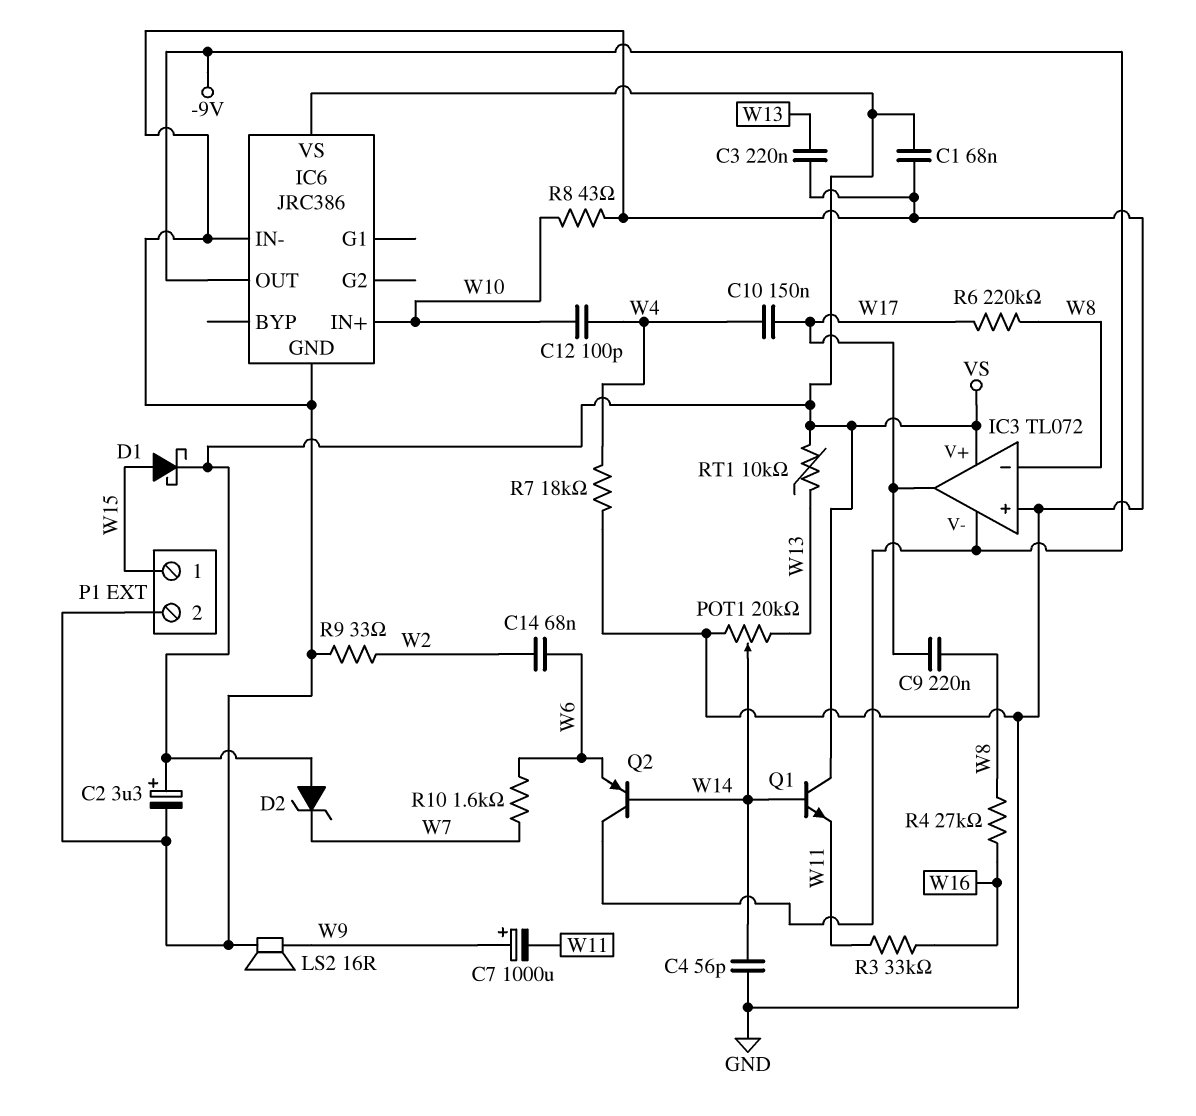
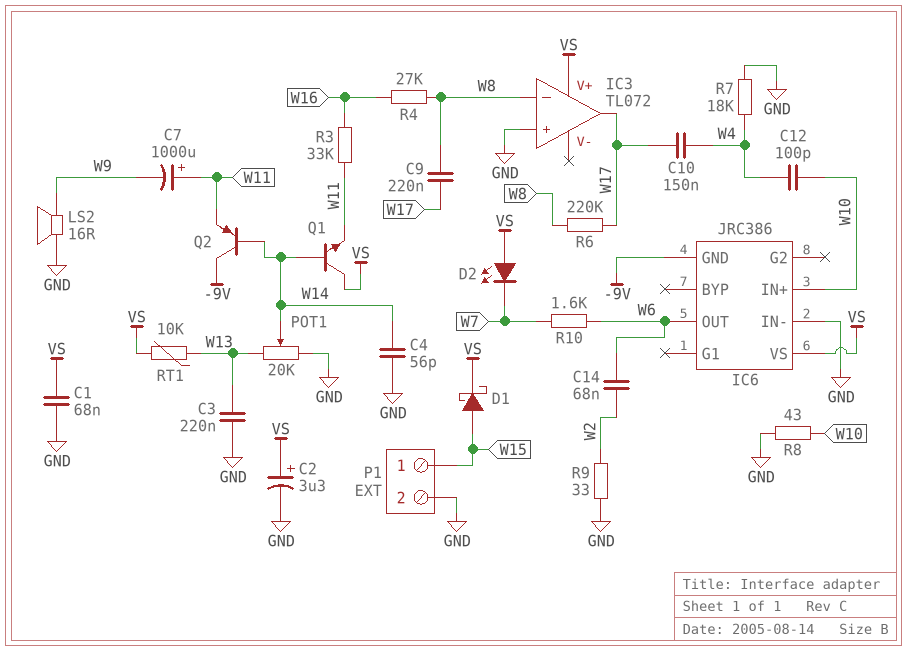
C7: 1000uF (plus W9, minus W11) -> 1000uF (plus W11, minus W9)
D2: zener (A VS, K W7) -> LED (A VS, K W7)
IC3 pin V-: -9V -> none
IC6 pin GND: GND -> -9V
IC6 pin OUT: -9V -> W6
Q2: PNP (B W14, C -9V, E W6) -> PNP (B W14, C -9V, E W11)

